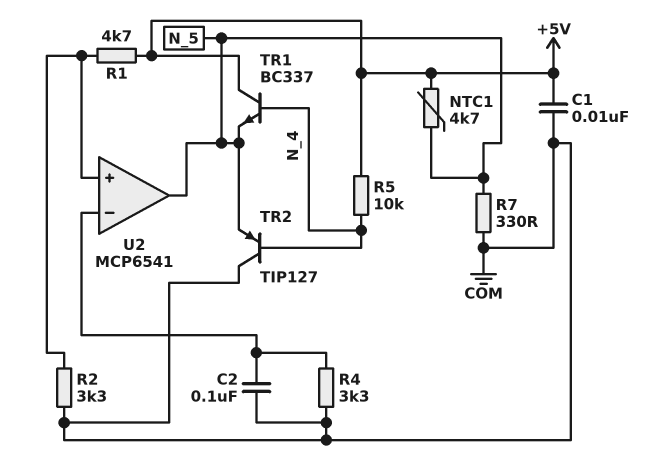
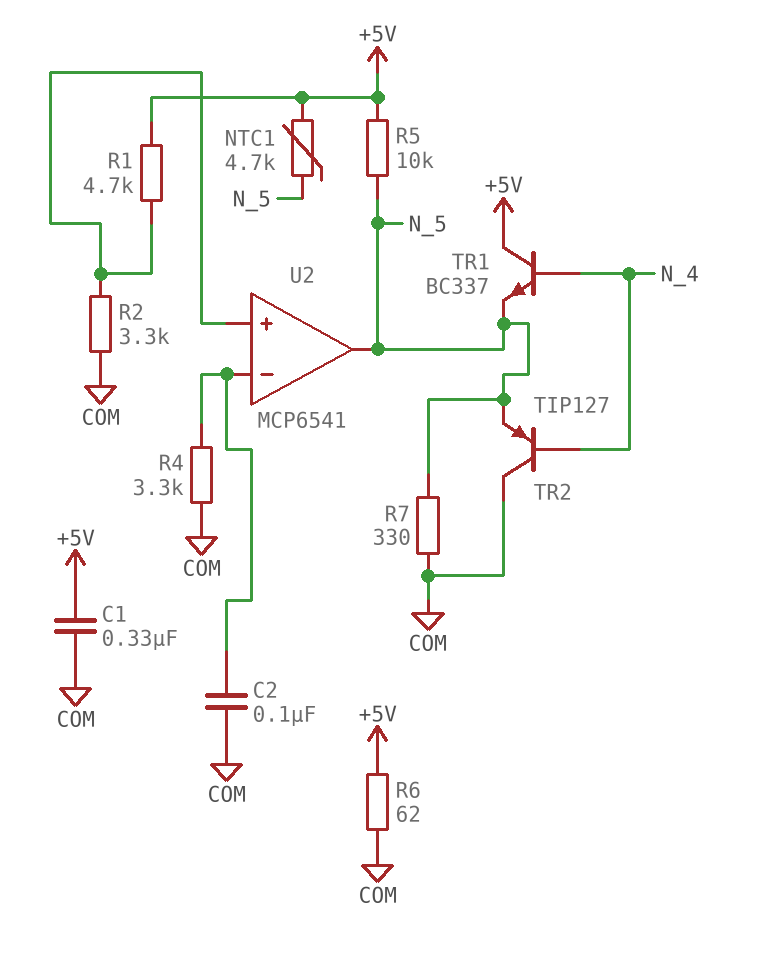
C1: 10nF (+5V, COM) -> 330nF (+5V, COM)
R5: 10k (+5V, N_4) -> 10k (+5V, N_5)
R6: none -> 62 (+5V, COM)

